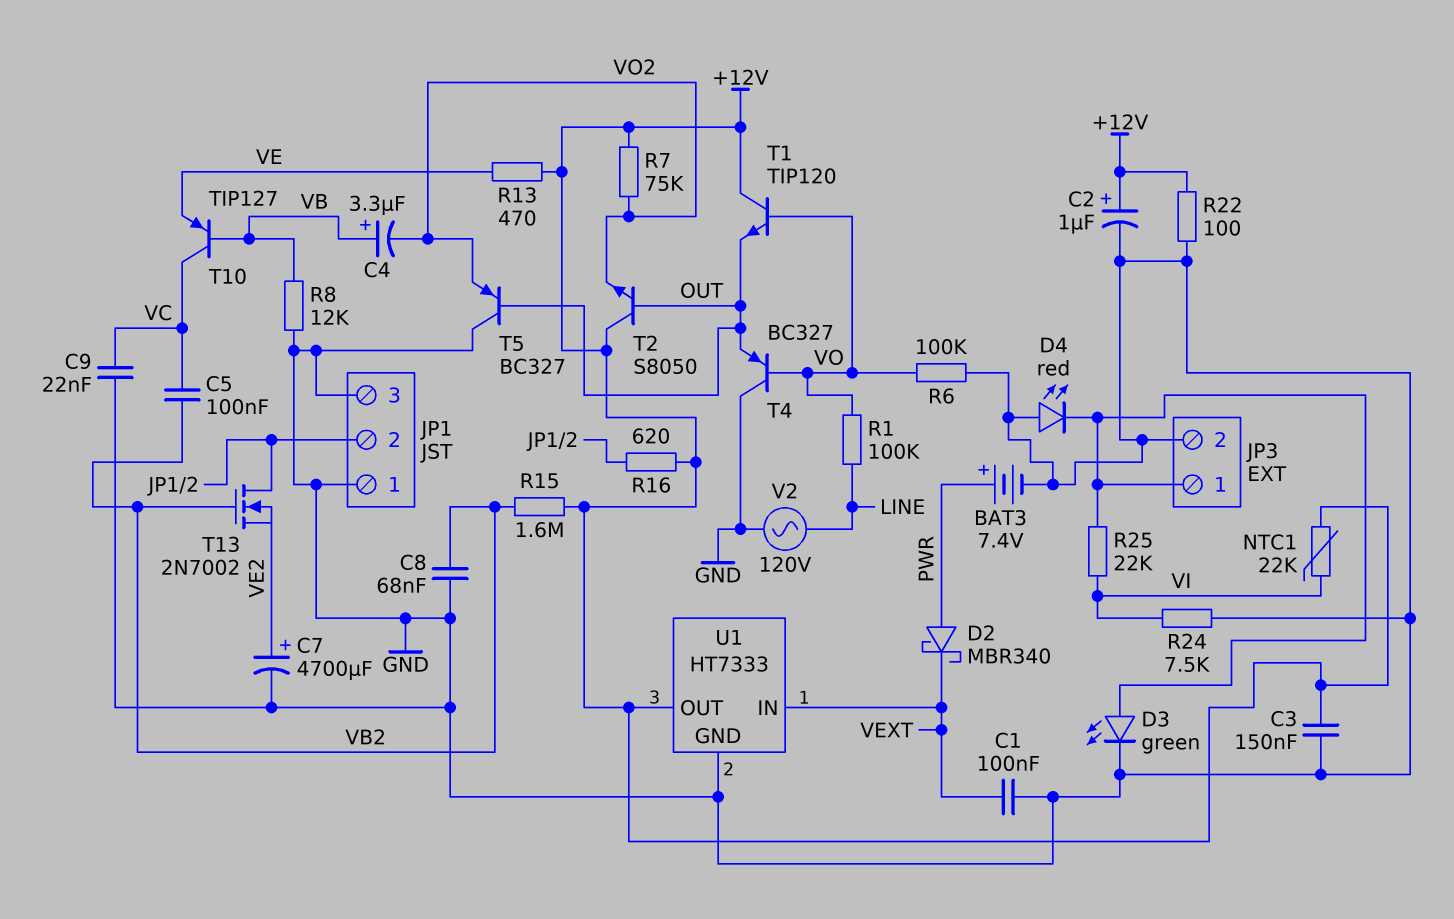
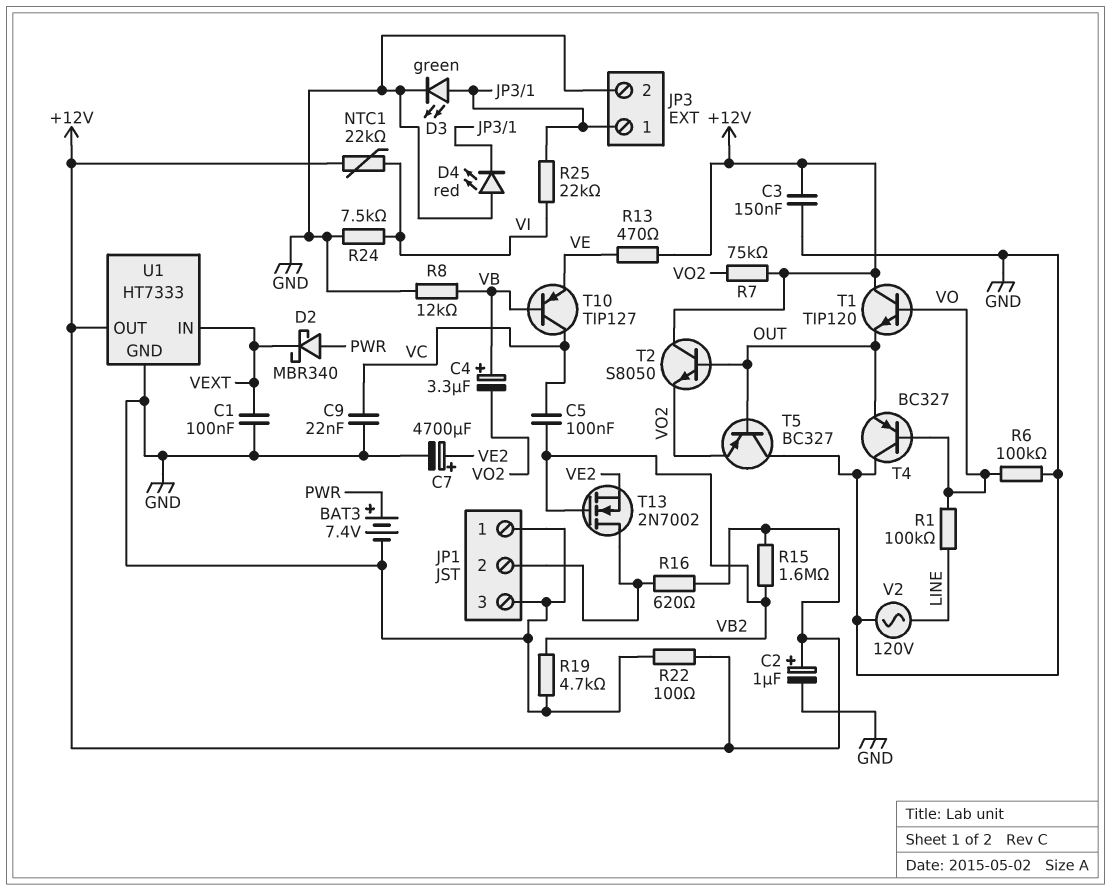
C8: 68nF (GND, VB2) -> none
R19: none -> 4.7k (GND, VB2)

